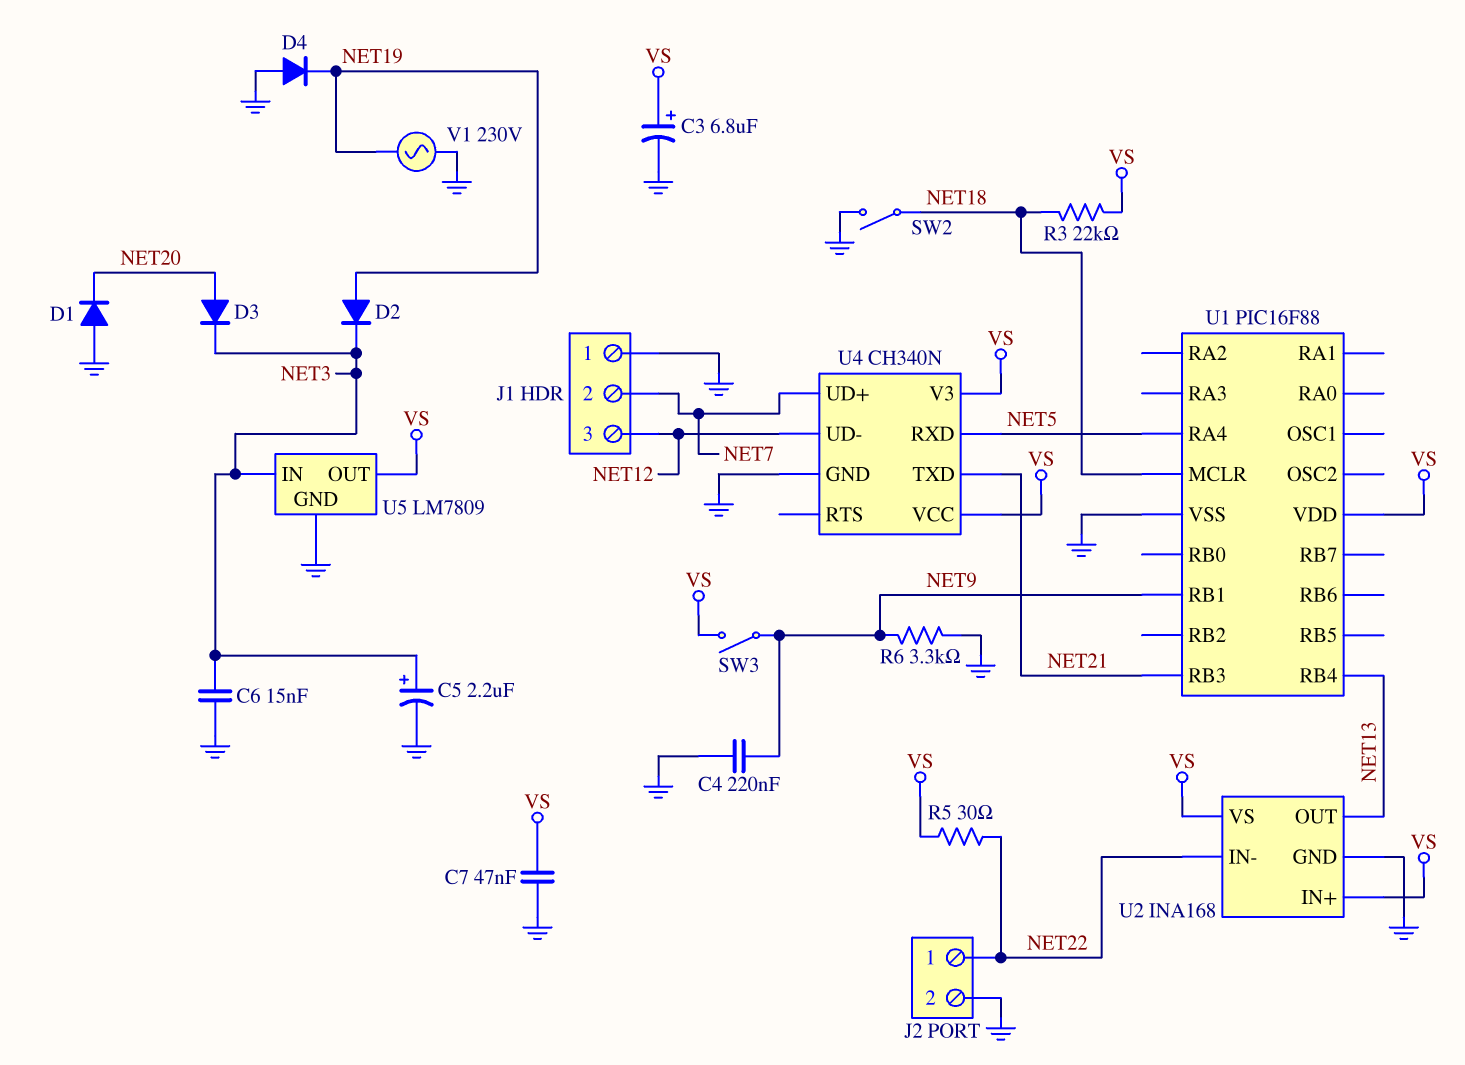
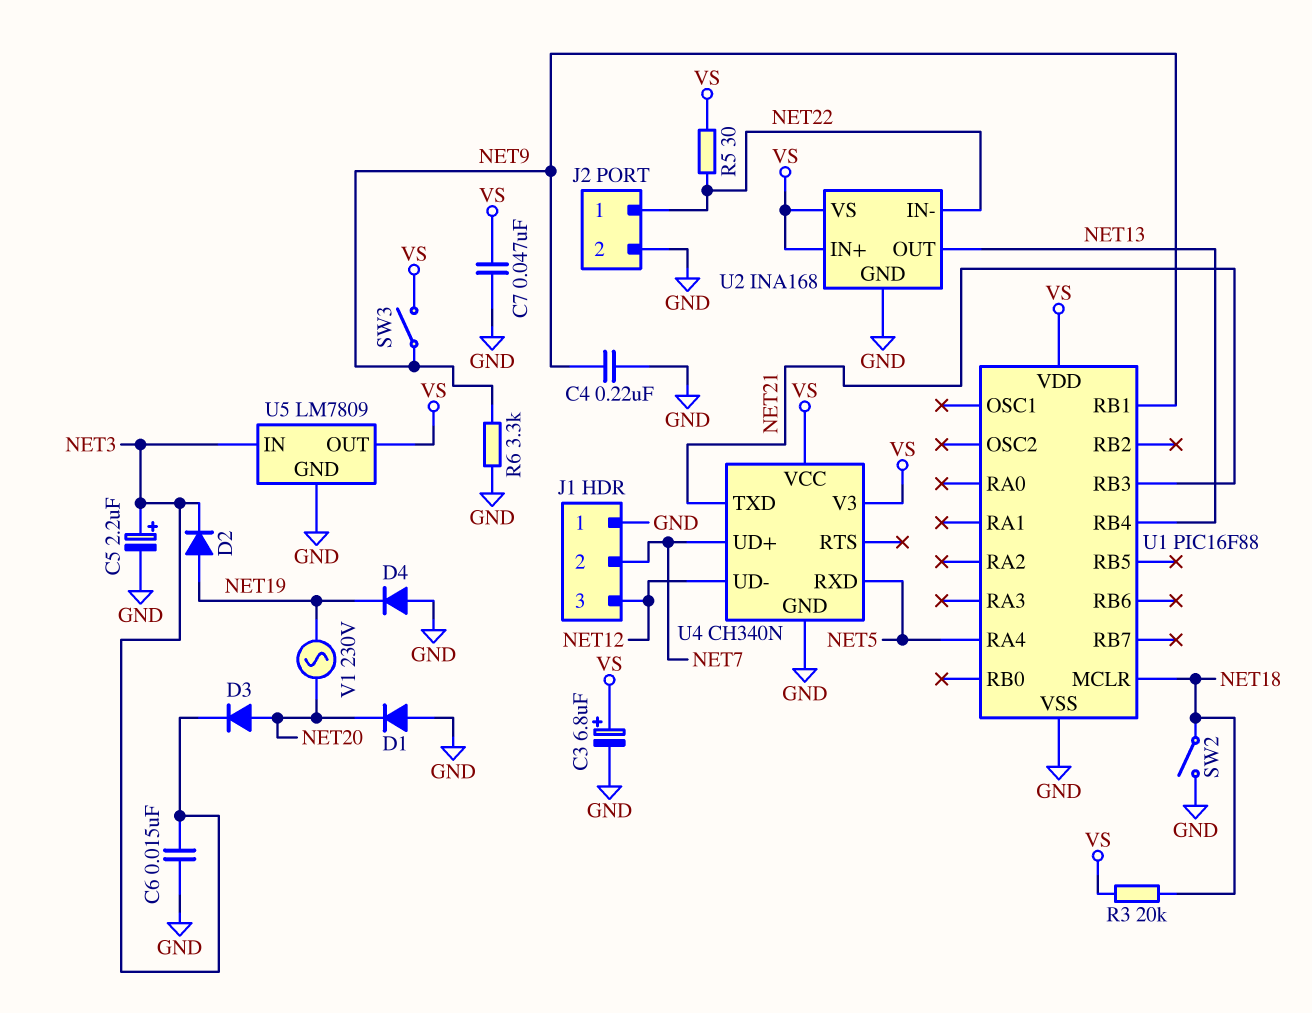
R3: 22k (NET18, VS) -> 20k (NET18, VS)
V1: AC 230V (GND, NET19) -> AC 230V (NET19, NET20)

